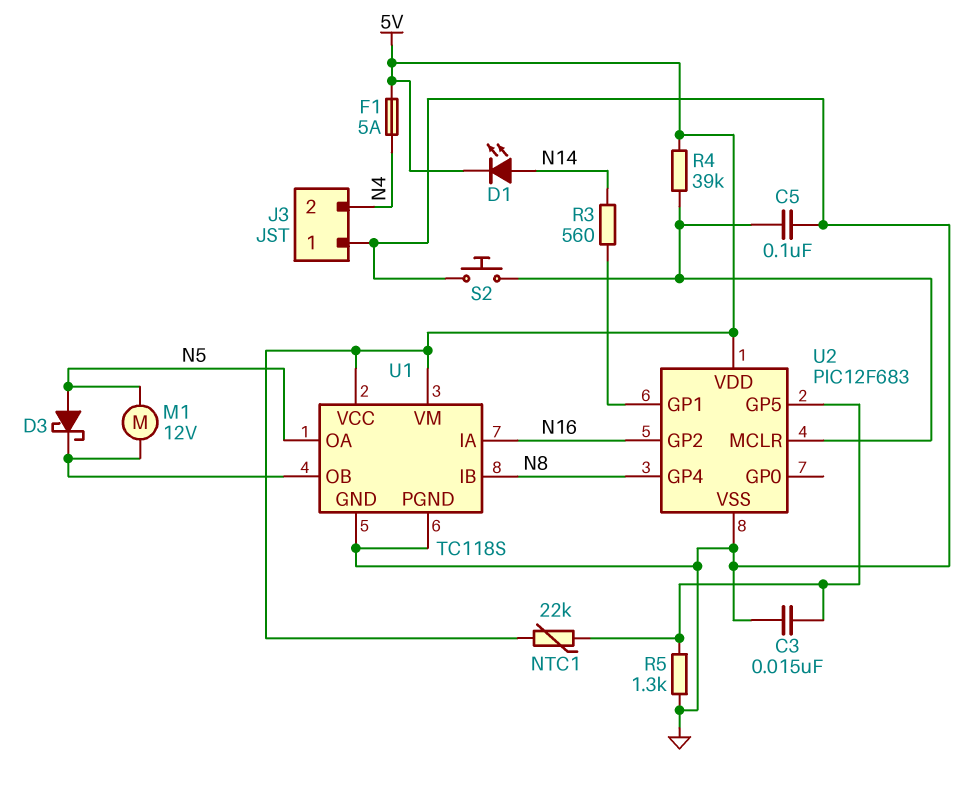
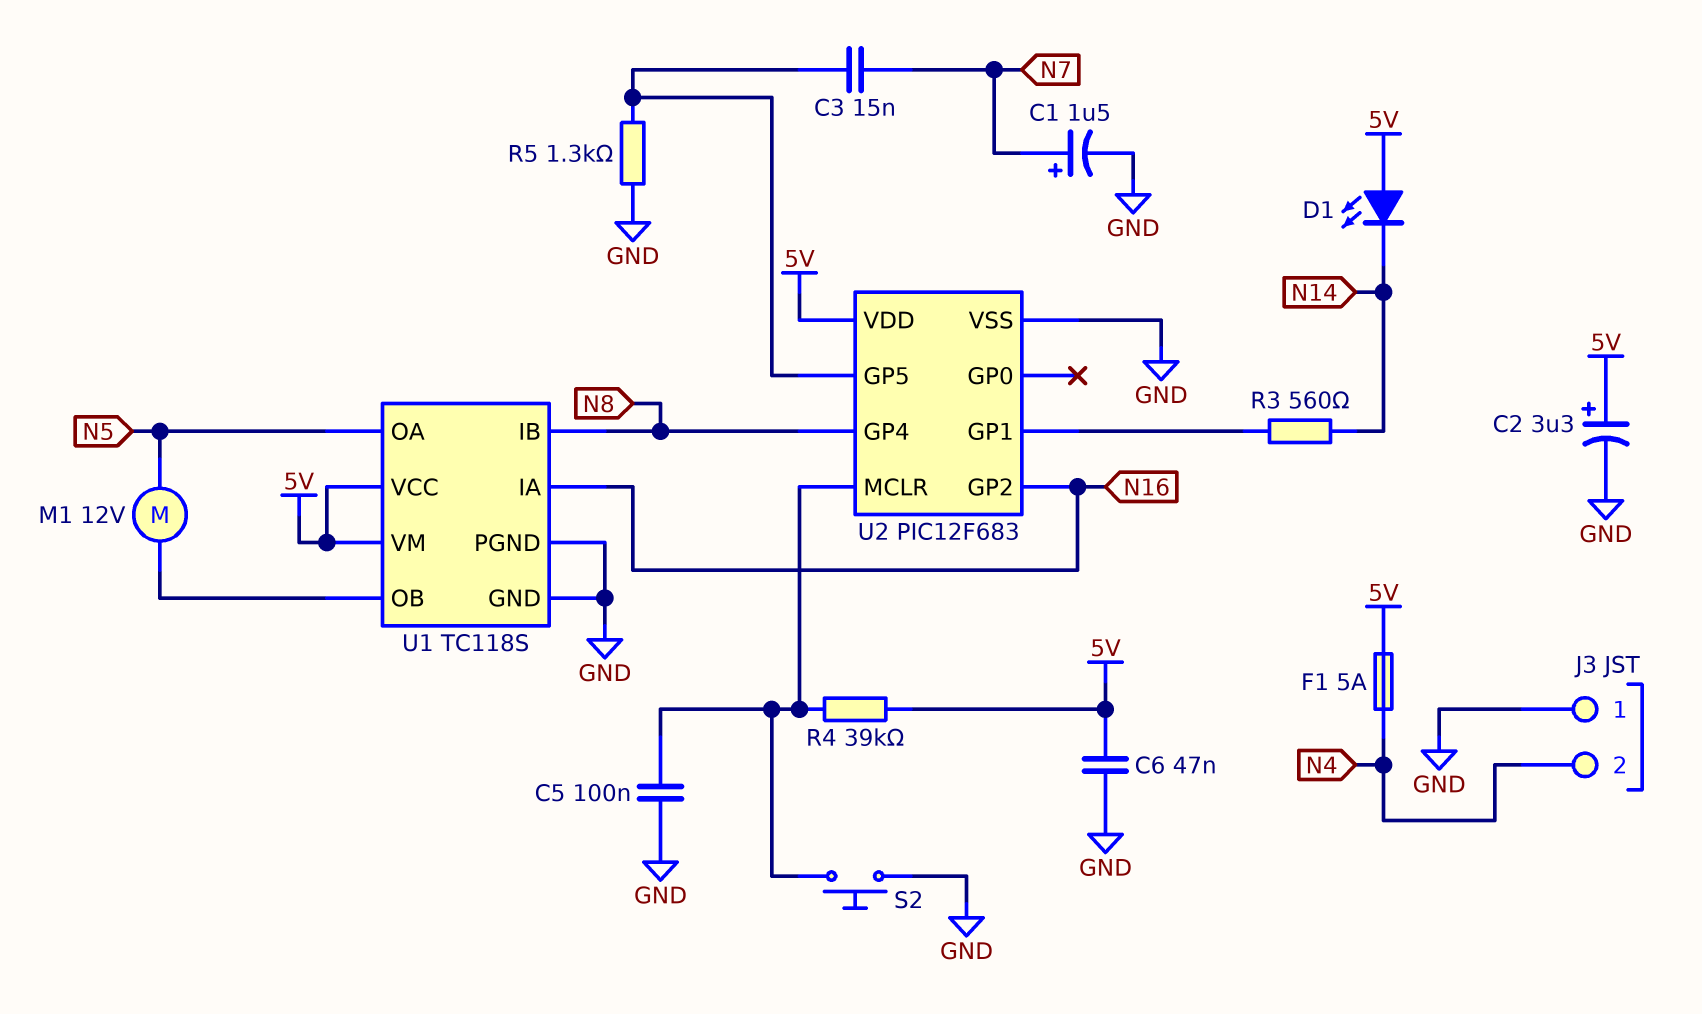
C1: none -> 1.5uF (plus N7, minus GND)
C2: none -> 3.3uF (plus 5V, minus GND)
C3: 15nF (GND, U2/GP5) -> 15nF (N7, U2/GP5)
C6: none -> 47nF (5V, GND)
D1: LED (A N14, K 5V) -> LED (A 5V, K N14)
D3: schottky (A N5, K U1/OB) -> none
NTC1: 22k (5V, U2/GP5) -> none

